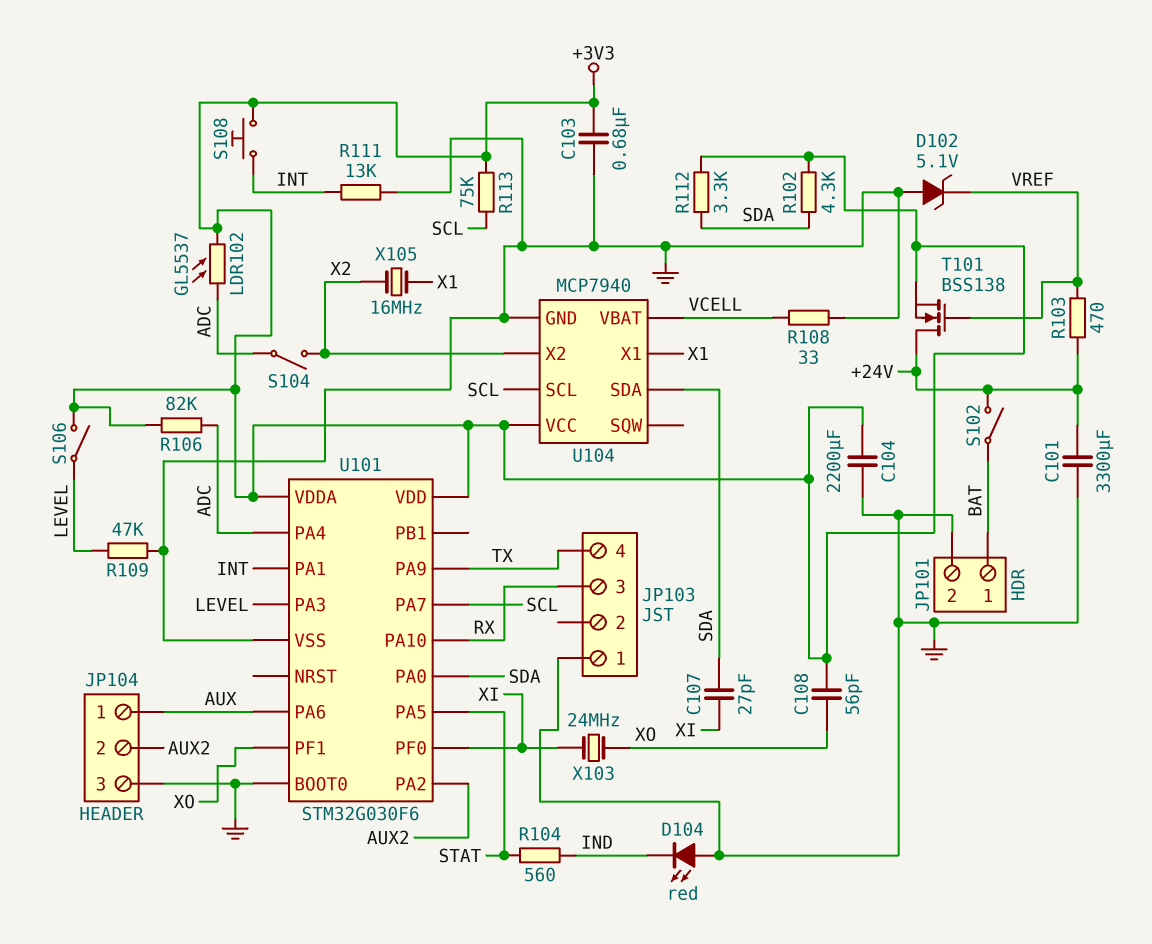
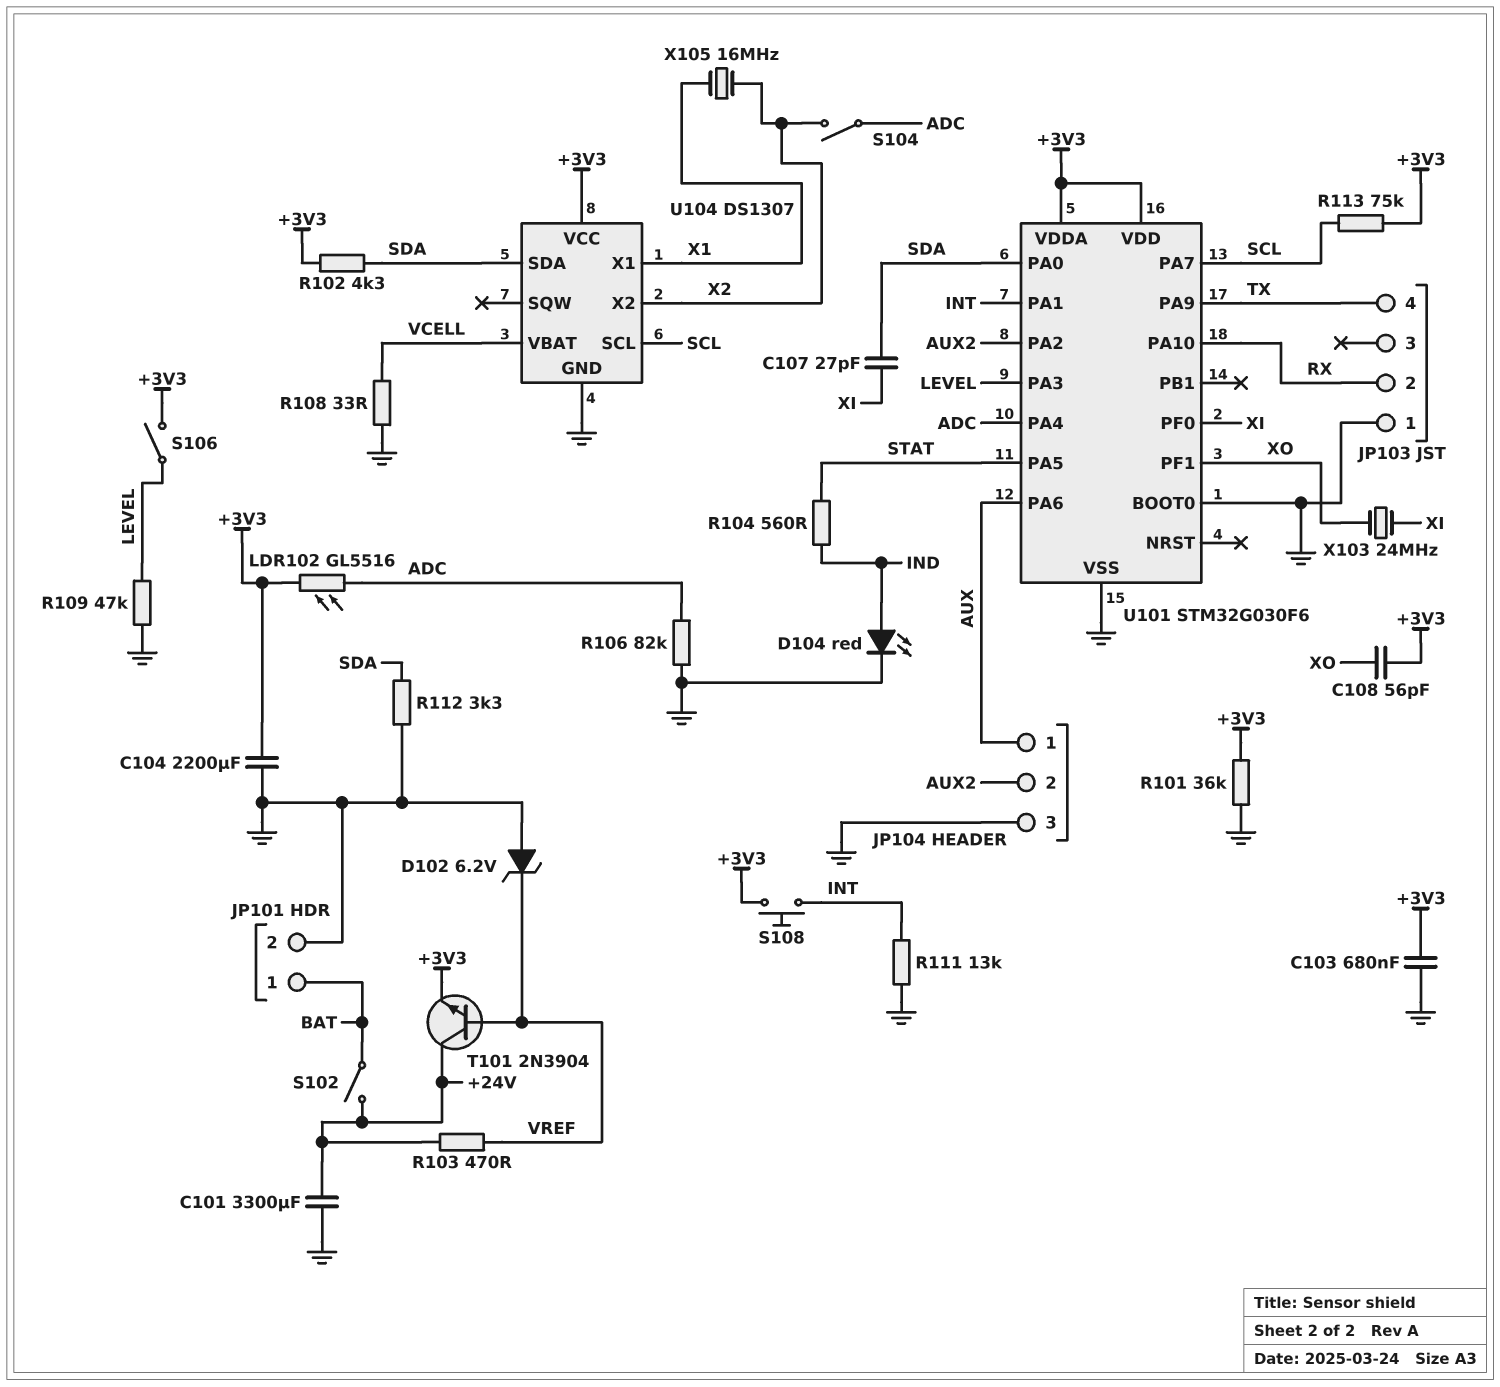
D102: zener 5.1V (A GND, K VREF) -> zener 6.2V (A GND, K VREF)
D104: LED red (A GND, K IND) -> LED red (A IND, K GND)
JP103 pin 2: none -> RX
JP103 pin 3: RX -> none
LDR102: GL5537 (+3V3, ADC) -> GL5516 (+3V3, ADC)
R101: none -> 36k (+3V3, GND)
R106: 82k (+3V3, ADC) -> 82k (ADC, GND)
R112: 3.3k (+3V3, SDA) -> 3.3k (GND, SDA)
T101: NMOS BSS138 (G VREF, D +24V, S +3V3) -> NPN 2N3904 (B VREF, C +24V, E +3V3)
U104: MCP7940 -> DS1307

